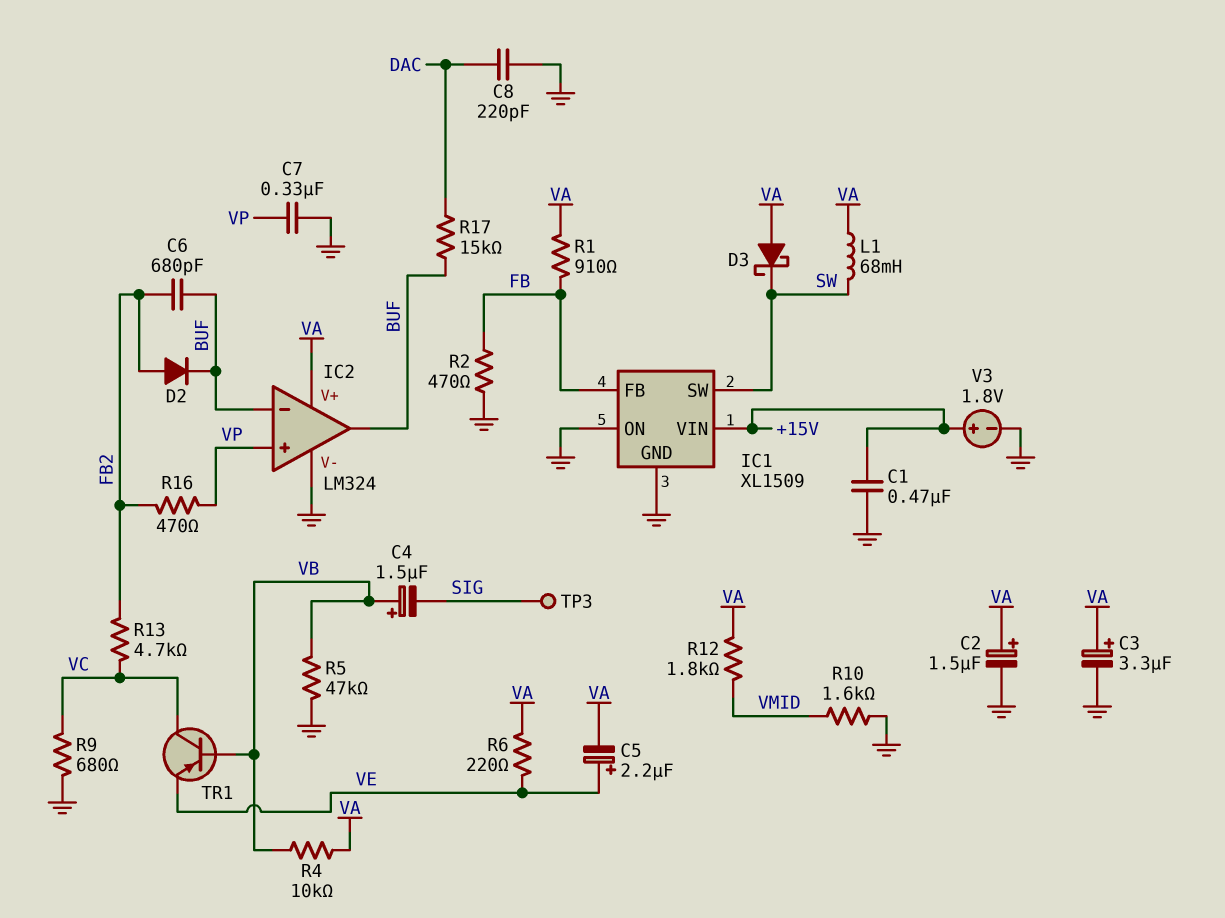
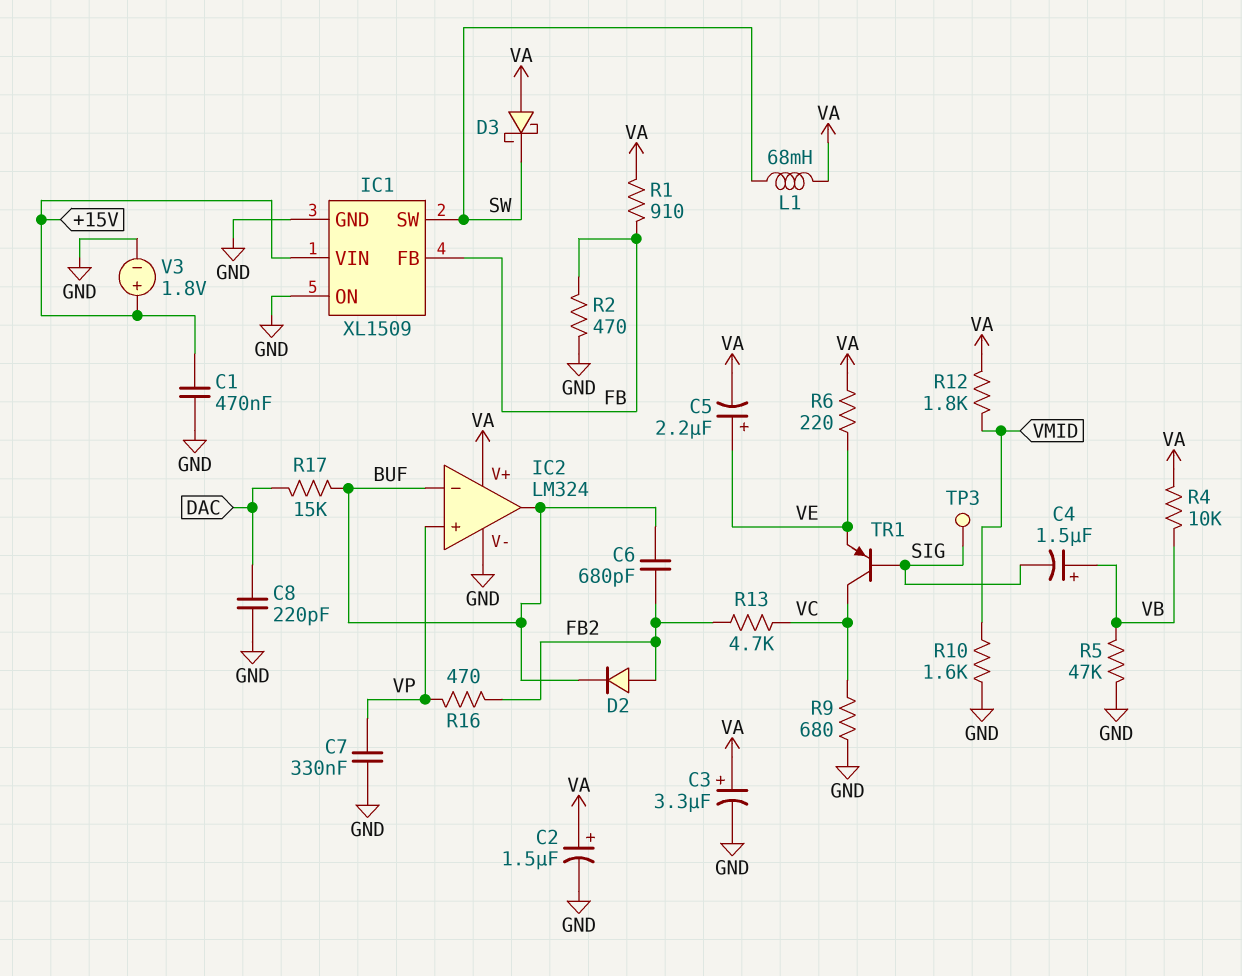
TR1: PNP (B VB, C VC, E VE) -> PNP (B SIG, C VC, E VE)

